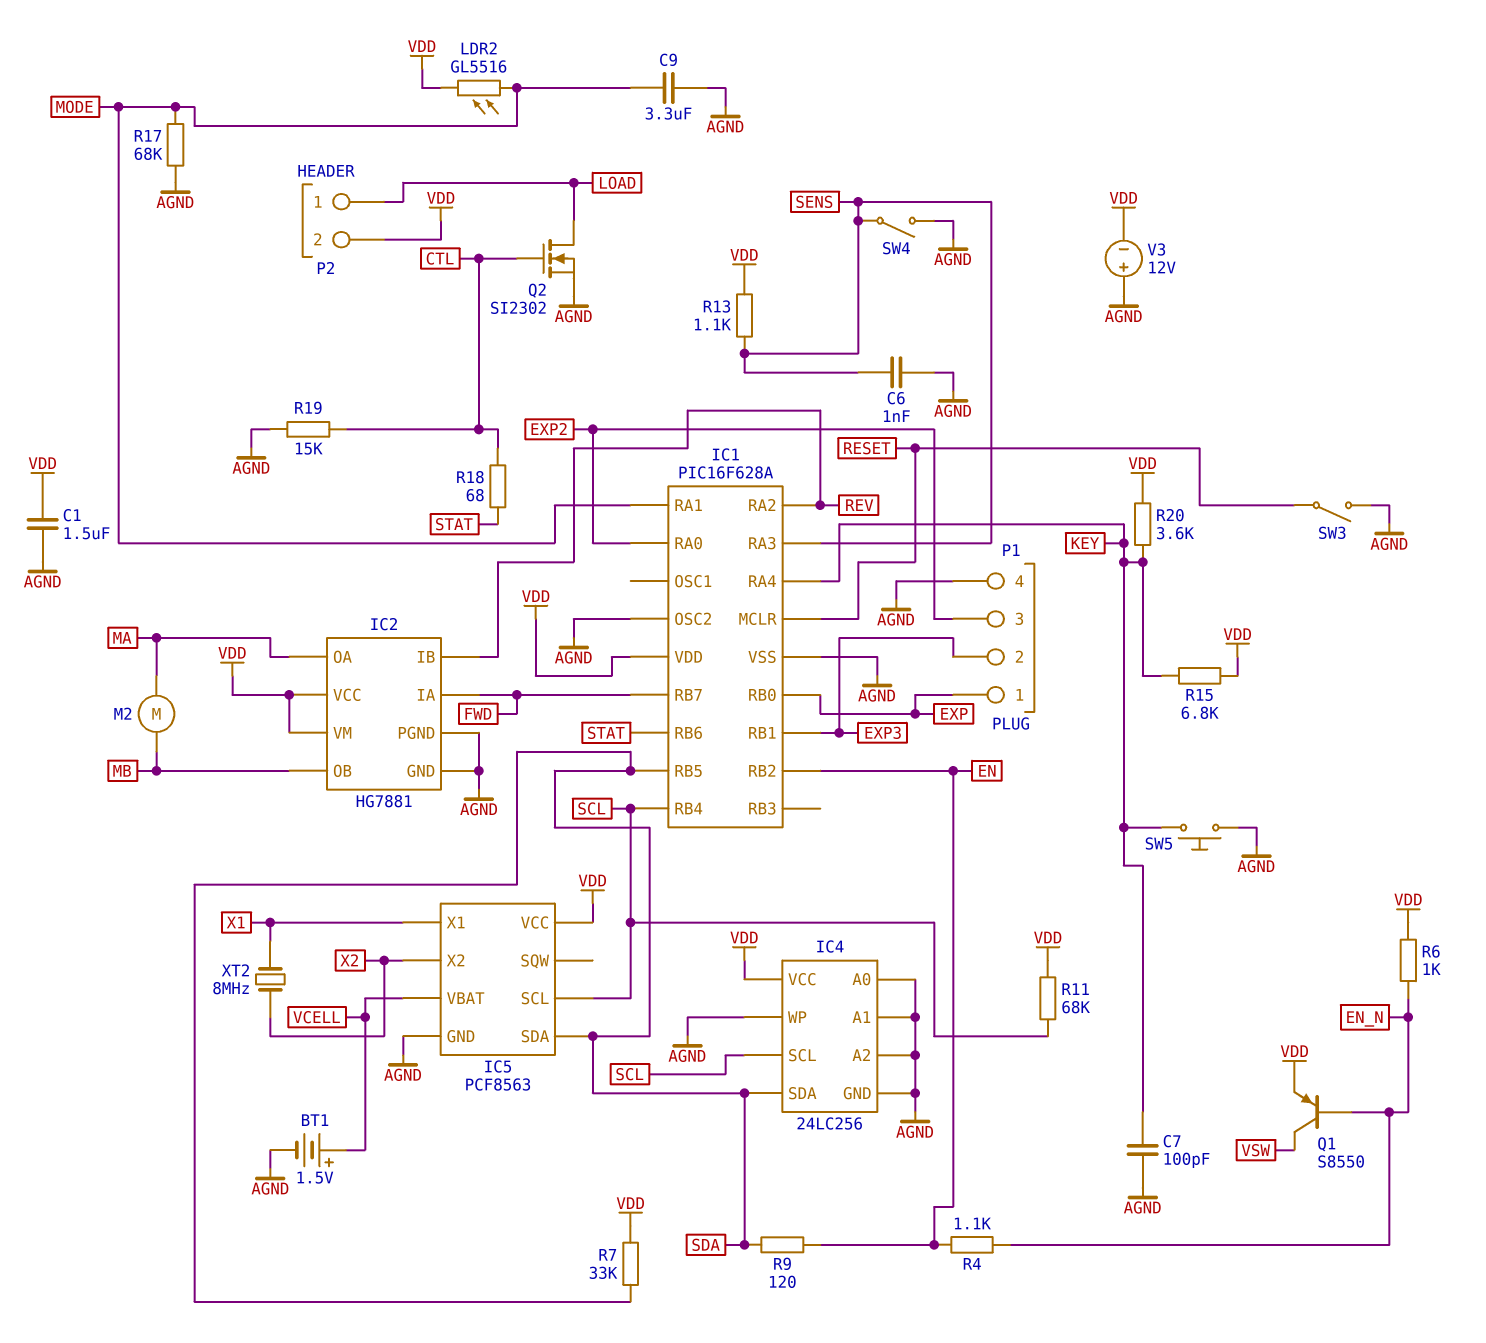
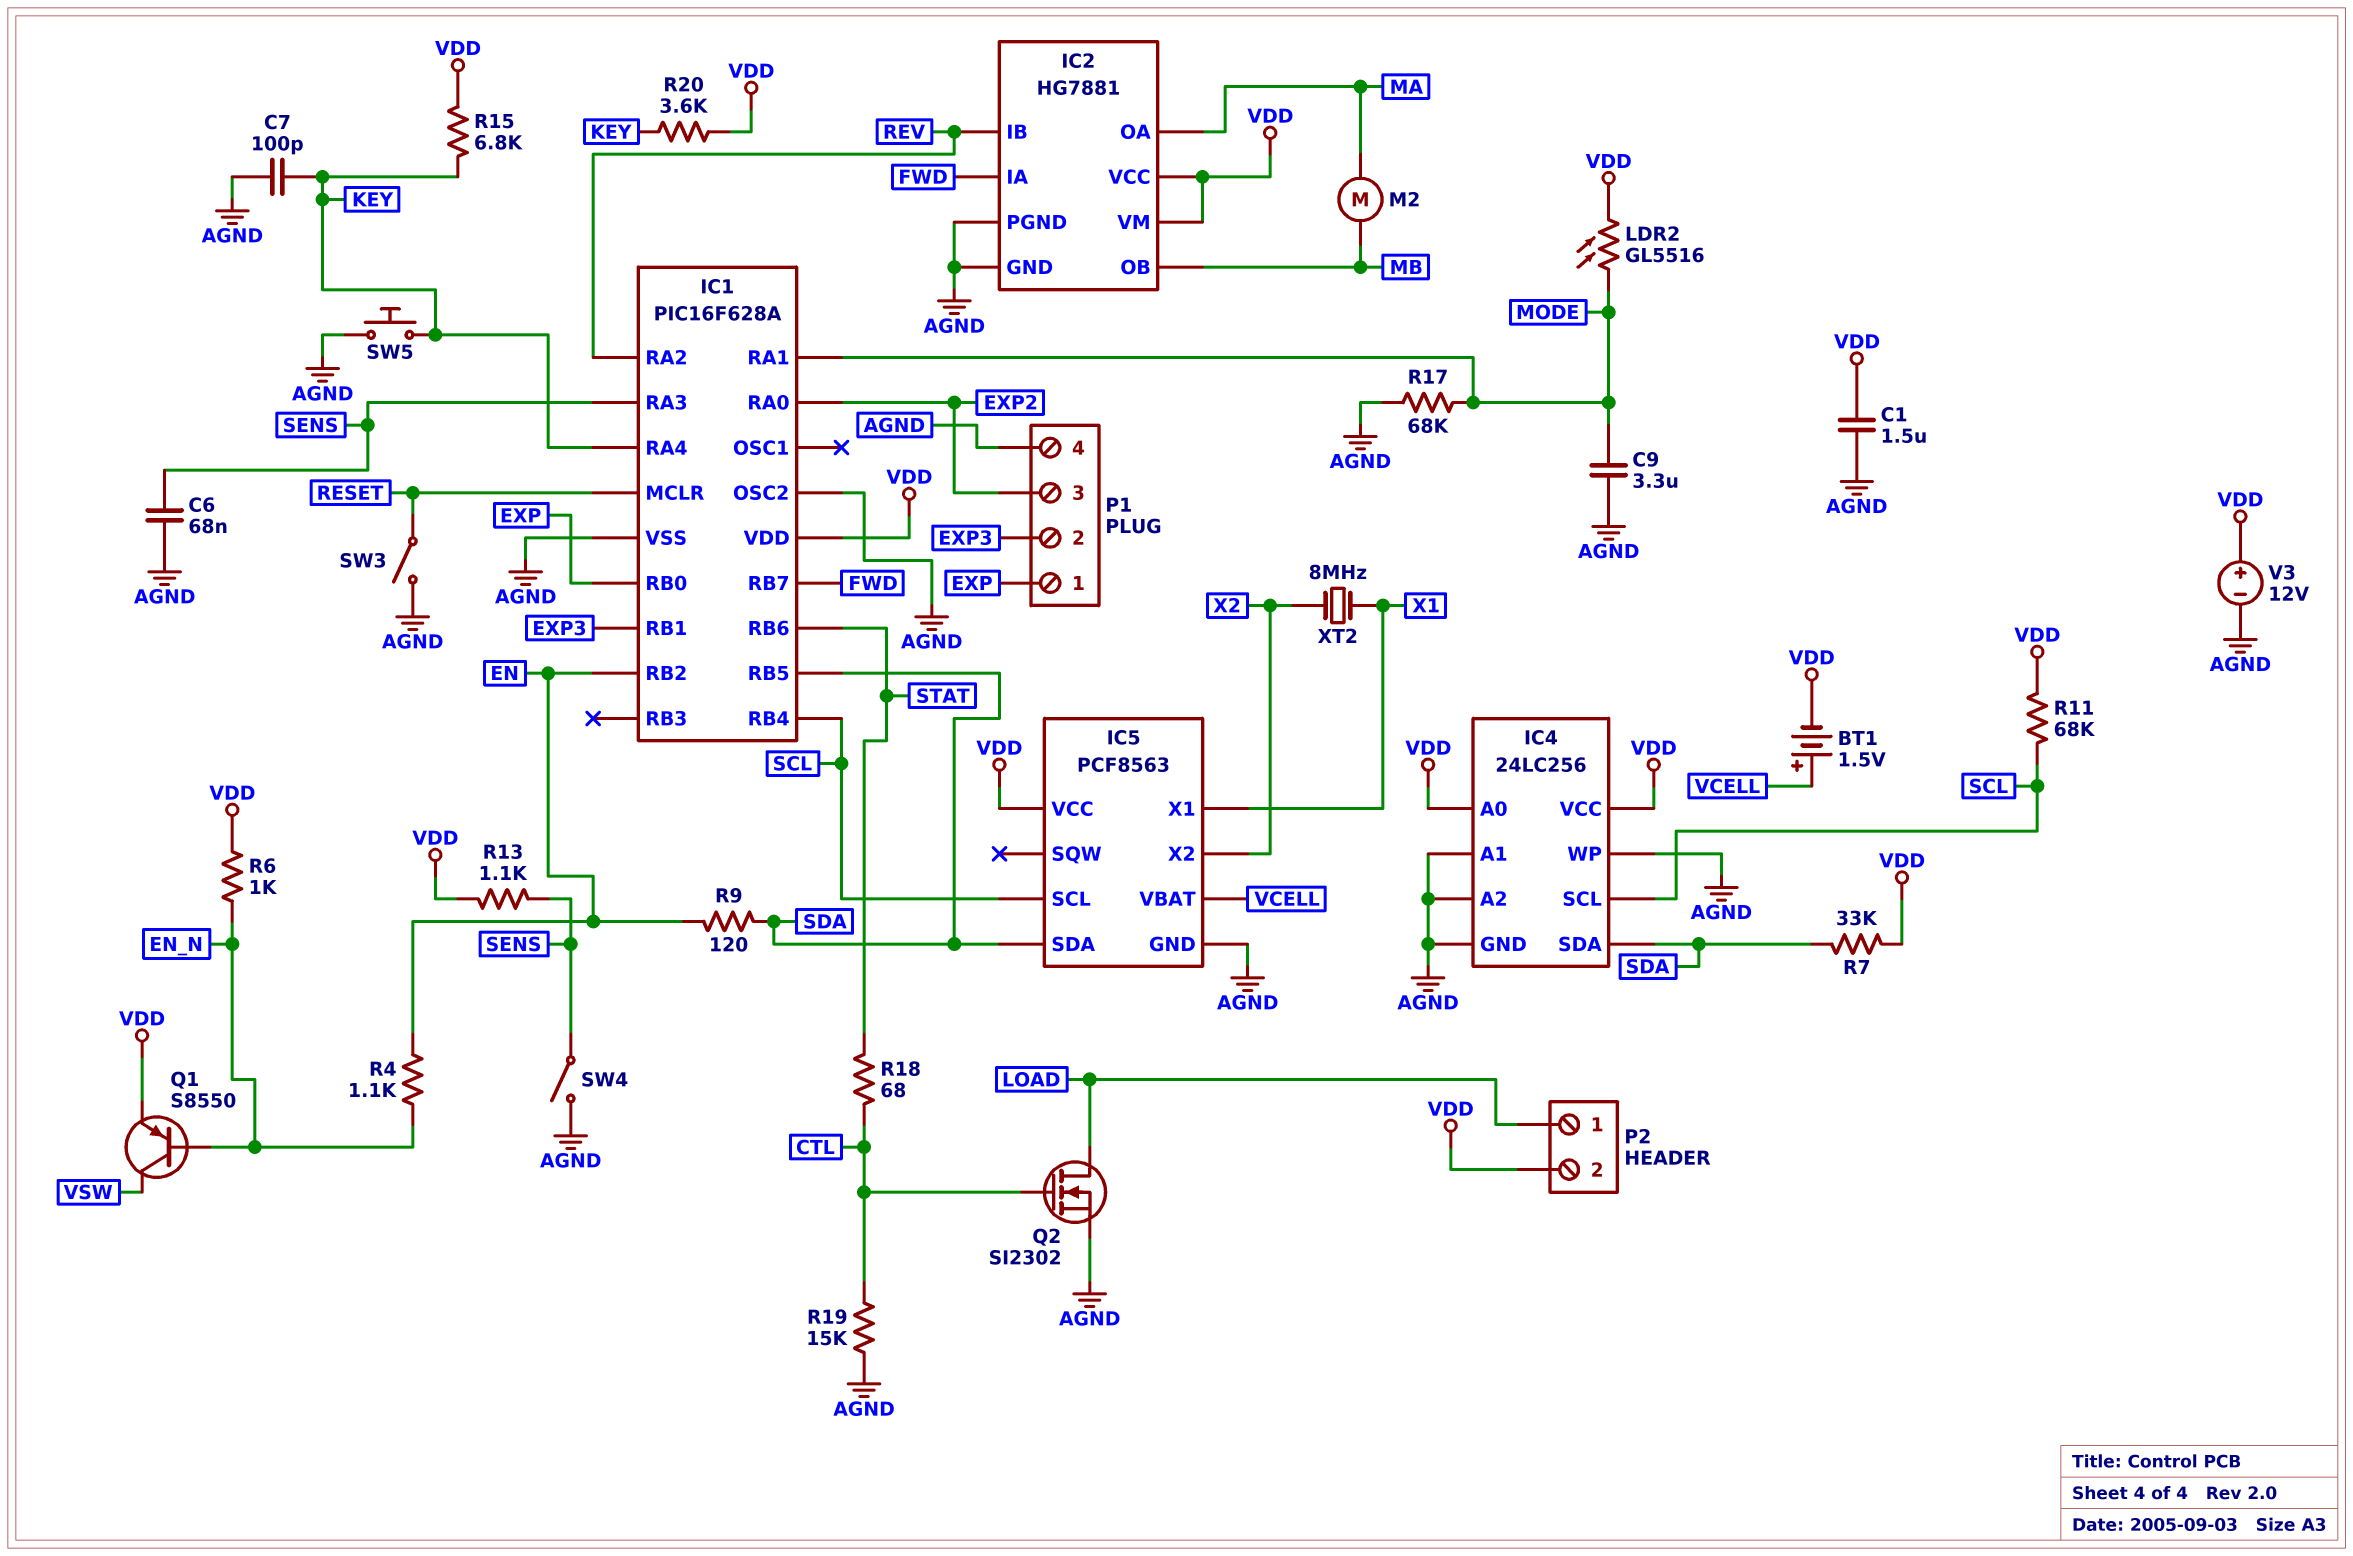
BT1: 1.5V (plus VCELL, minus AGND) -> 1.5V (plus VCELL, minus VDD)
C6: 1nF (AGND, SENS) -> 68nF (AGND, SENS)
IC4 pin A0: AGND -> VDD
V3: 12V (plus AGND, minus VDD) -> 12V (plus VDD, minus AGND)

